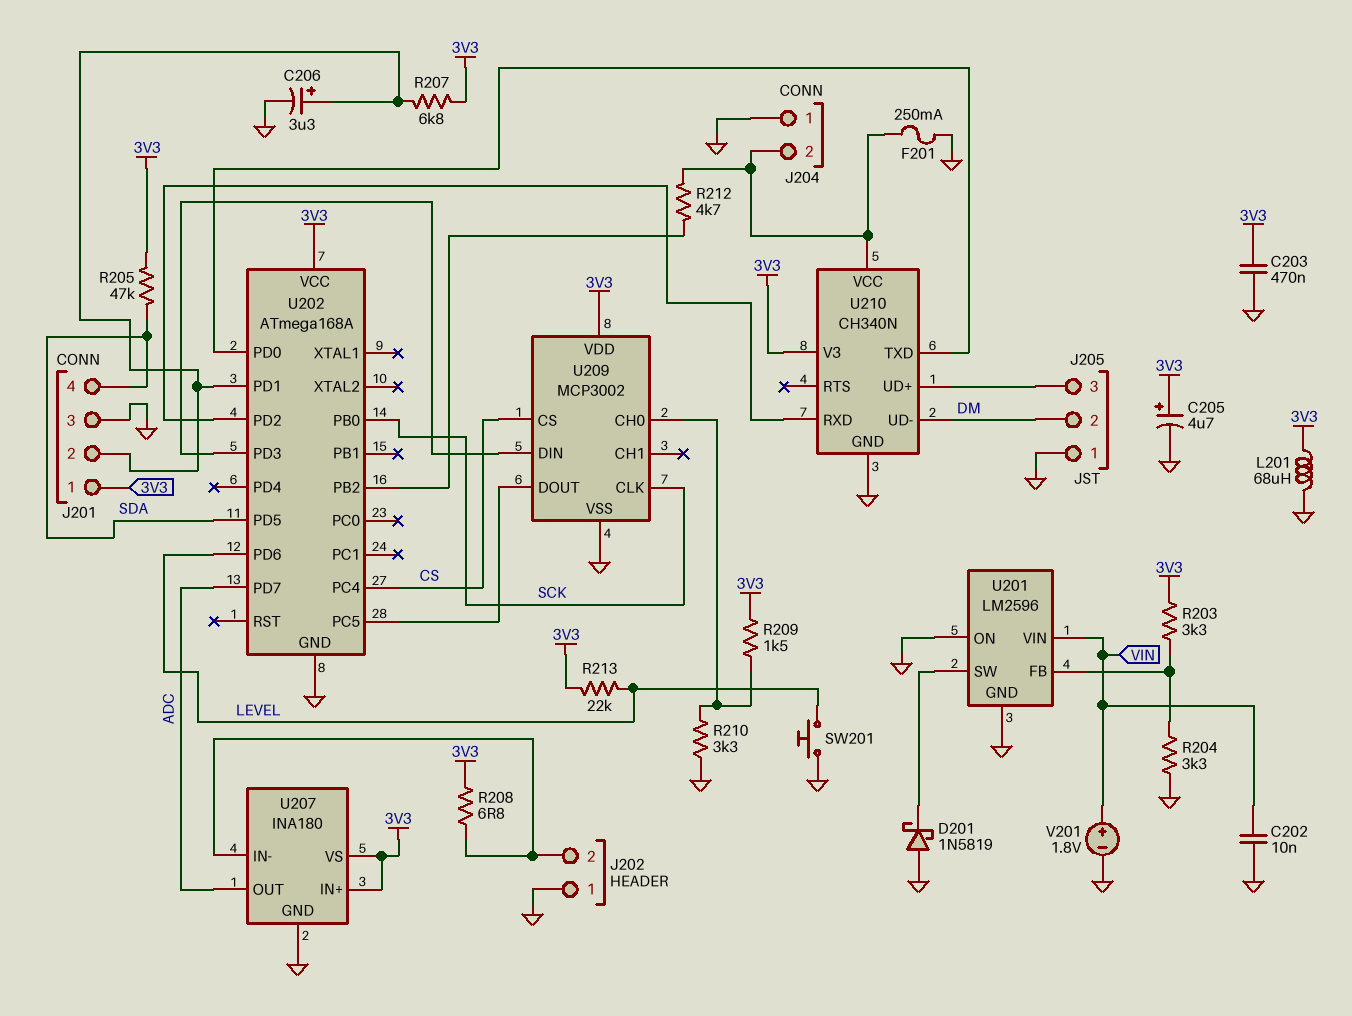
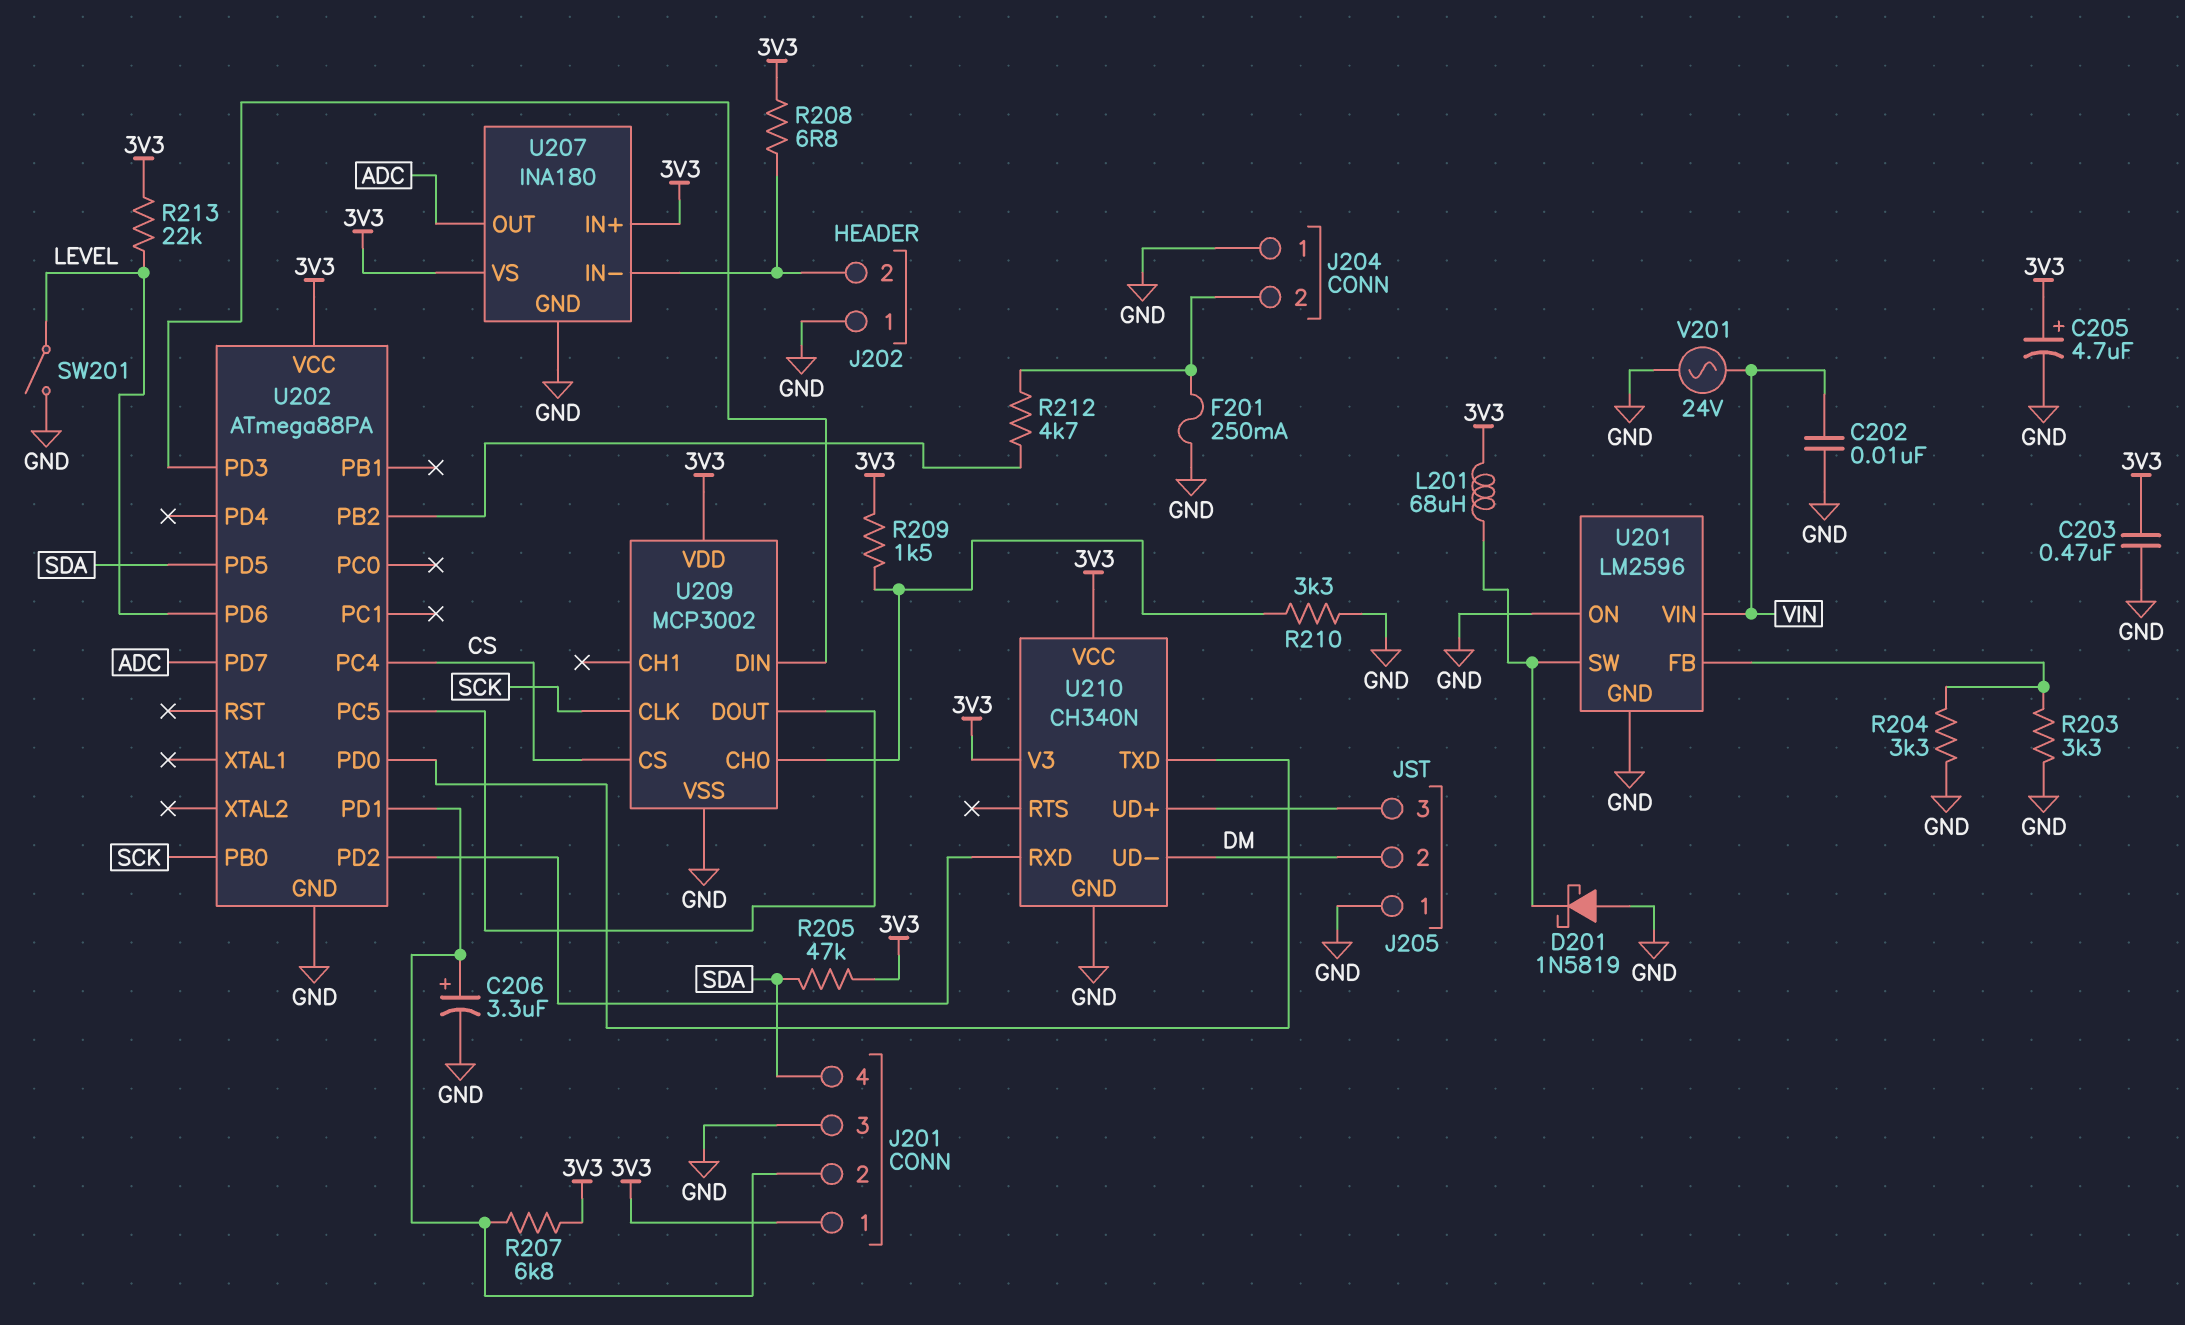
L201: 68uH (3V3, GND) -> 68uH (3V3, U201/SW)
R203: 3.3k (3V3, U201/FB) -> 3.3k (GND, U201/FB)
SW201: button (GND, LEVEL) -> switch (GND, LEVEL)
U202: ATmega168A -> ATmega88PA
U210 pin VCC: J204/2 -> 3V3
V201: 1.8V (plus VIN, minus GND) -> AC 24V (GND, VIN)

